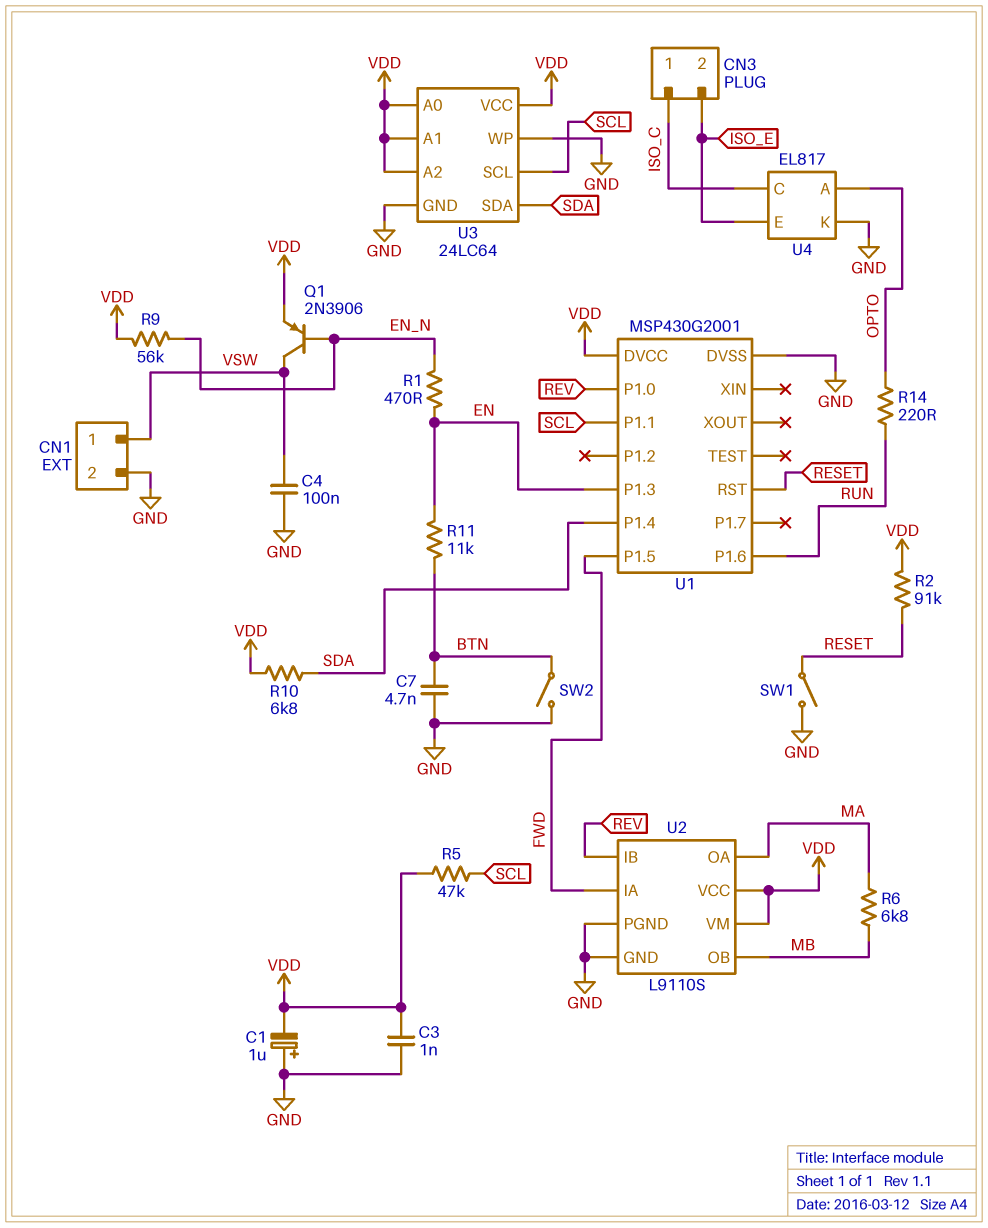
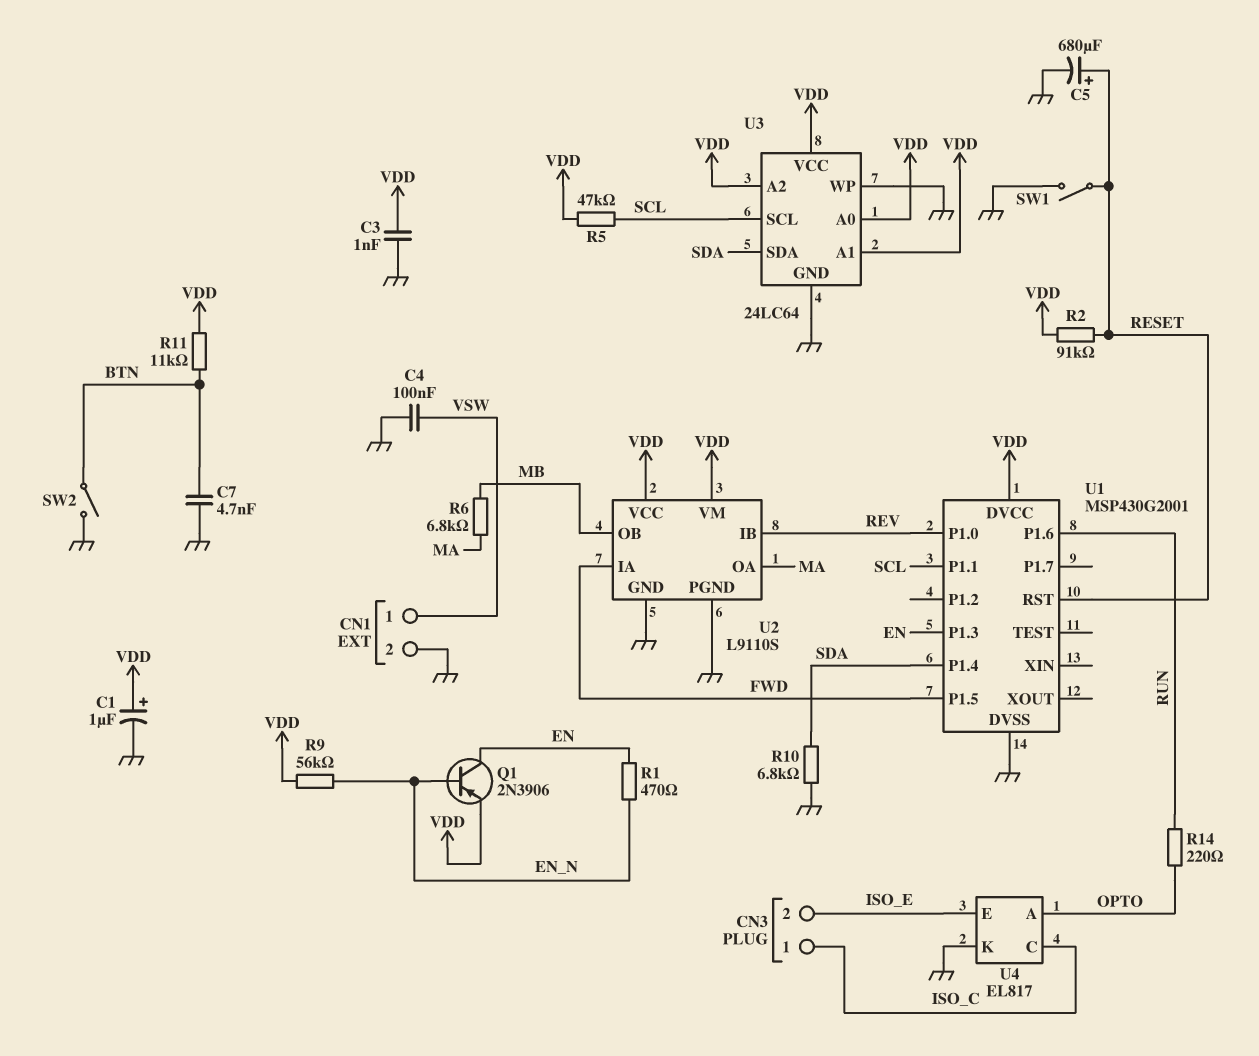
C1: 1uF (plus GND, minus VDD) -> 1uF (plus VDD, minus GND)
C5: none -> 680uF (plus RESET, minus GND)
Q1: PNP 2N3906 (B EN_N, C VSW, E VDD) -> PNP 2N3906 (B EN_N, C EN, E VDD)
R10: 6.8k (SDA, VDD) -> 6.8k (GND, SDA)
R11: 11k (BTN, EN) -> 11k (BTN, VDD)

